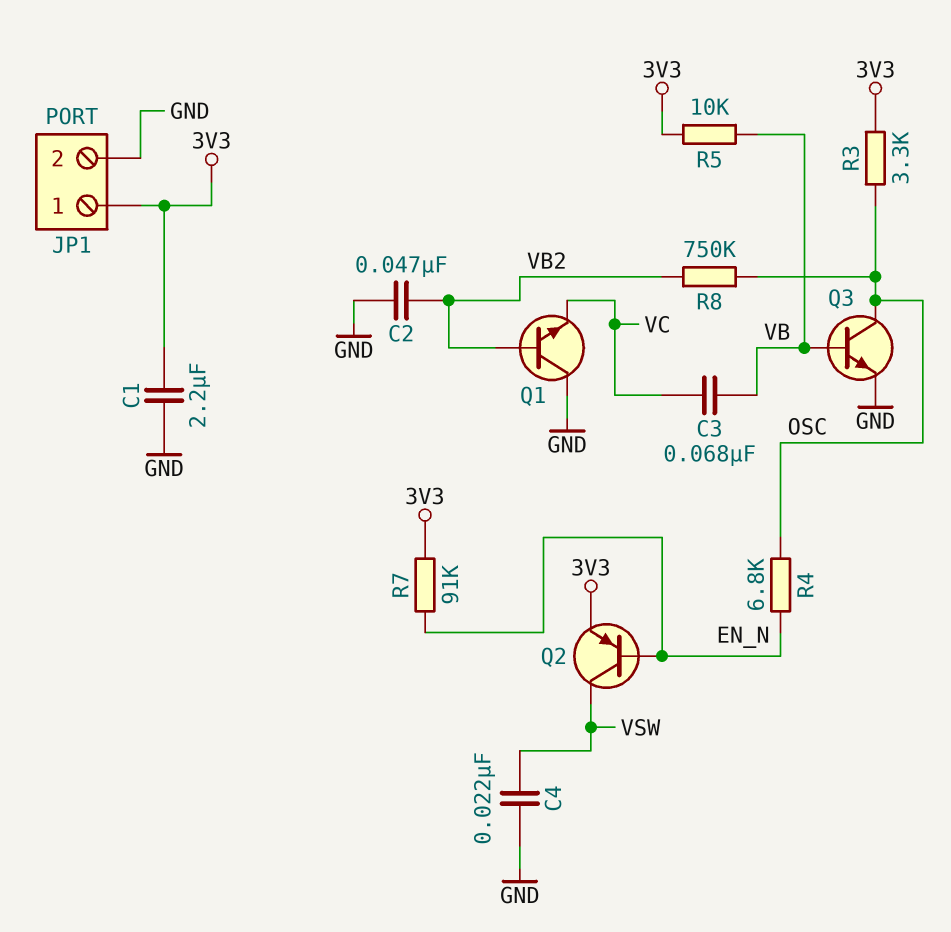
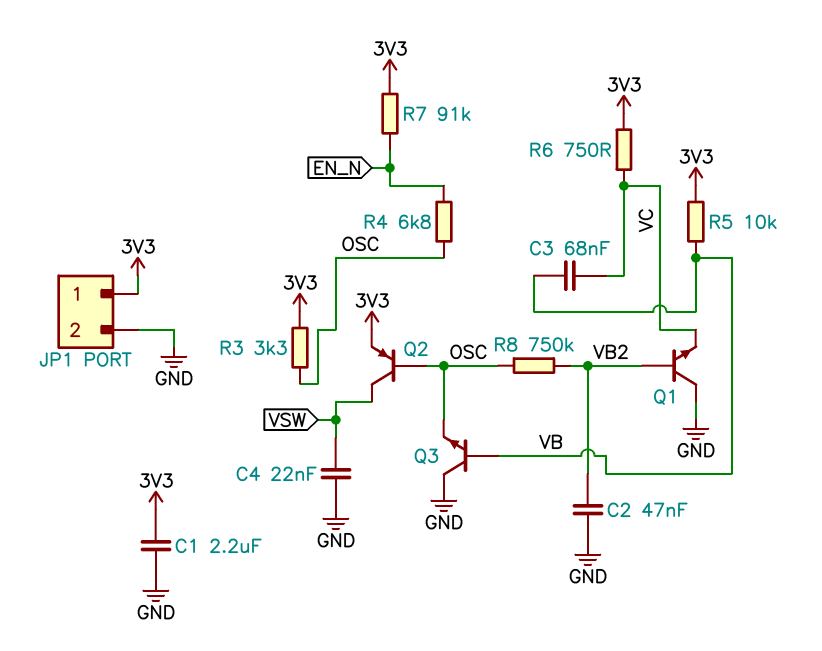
Q2: PNP (B EN_N, C VSW, E 3V3) -> PNP (B OSC, C VSW, E 3V3)
Q3: NPN (B VB, C OSC, E GND) -> NPN (B VB, C GND, E OSC)
R6: none -> 750 (3V3, VC)

